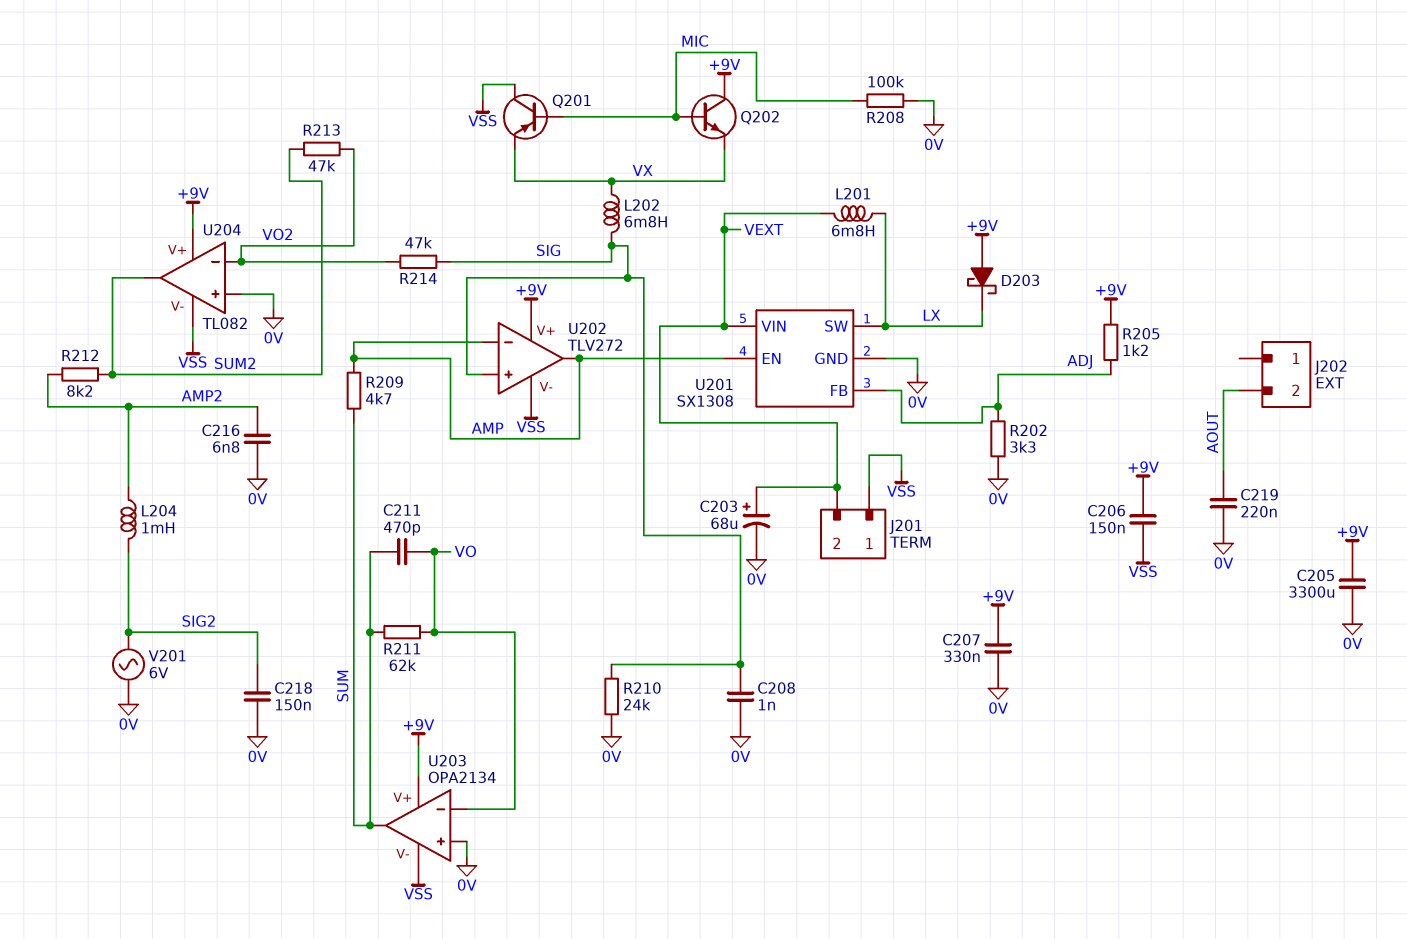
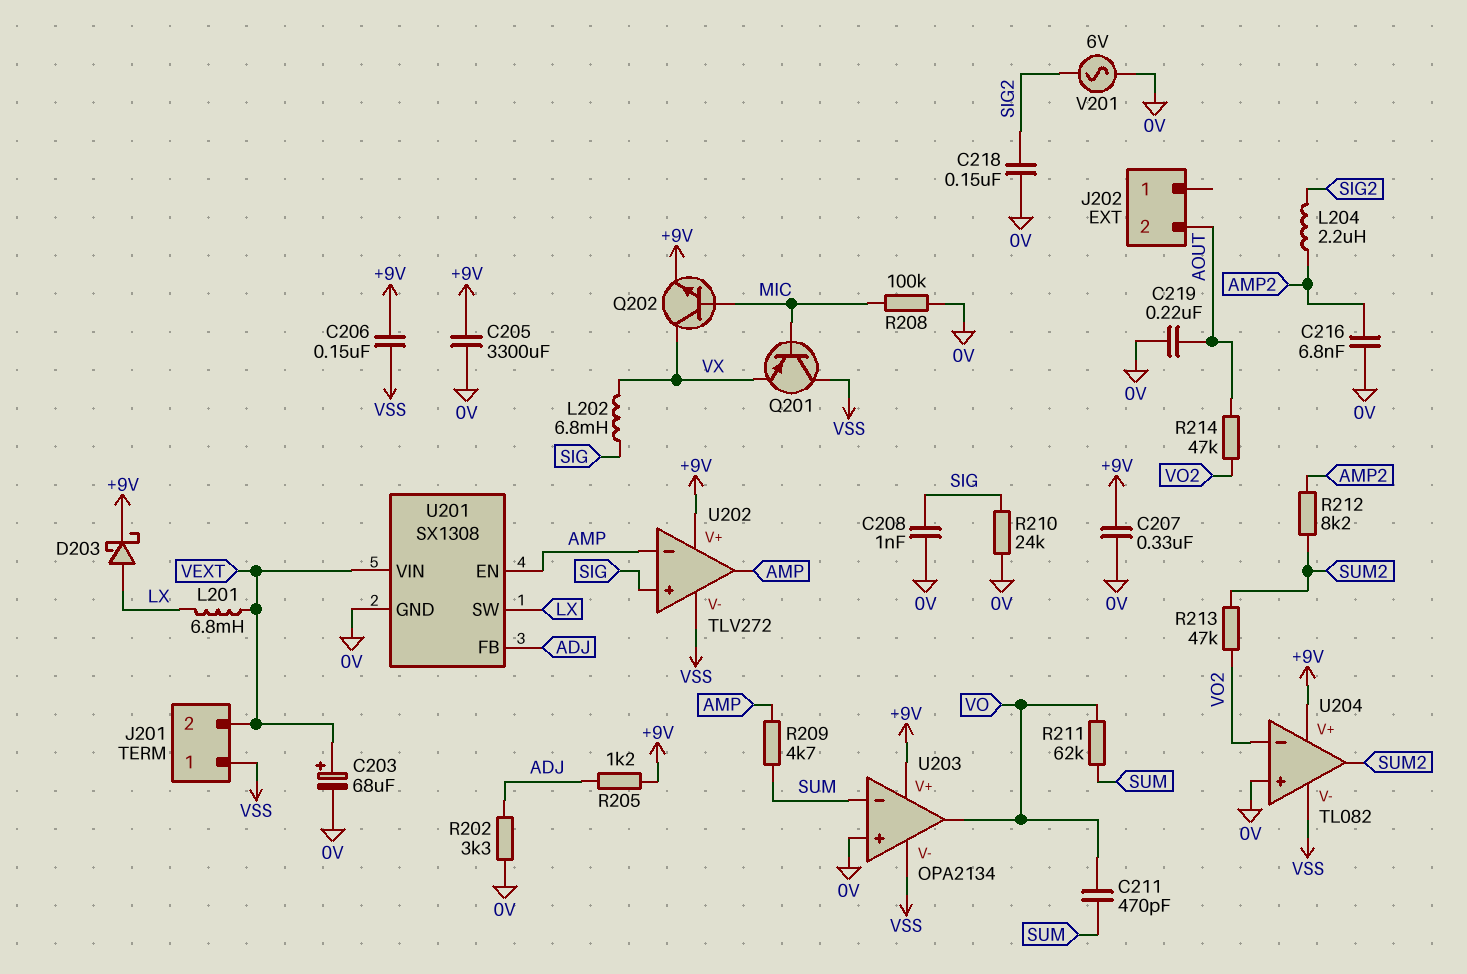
D203: schottky (A +9V, K LX) -> schottky (A LX, K +9V)
L204: 1mH (AMP2, SIG2) -> 2.2uH (AMP2, SIG2)
Q202: NPN (B MIC, C +9V, E VX) -> NPN (B MIC, C VX, E +9V)
R214: 47k (SIG, VO2) -> 47k (AOUT, VO2)
U203 pin in-: VO -> SUM
U203 pin out: SUM -> VO

